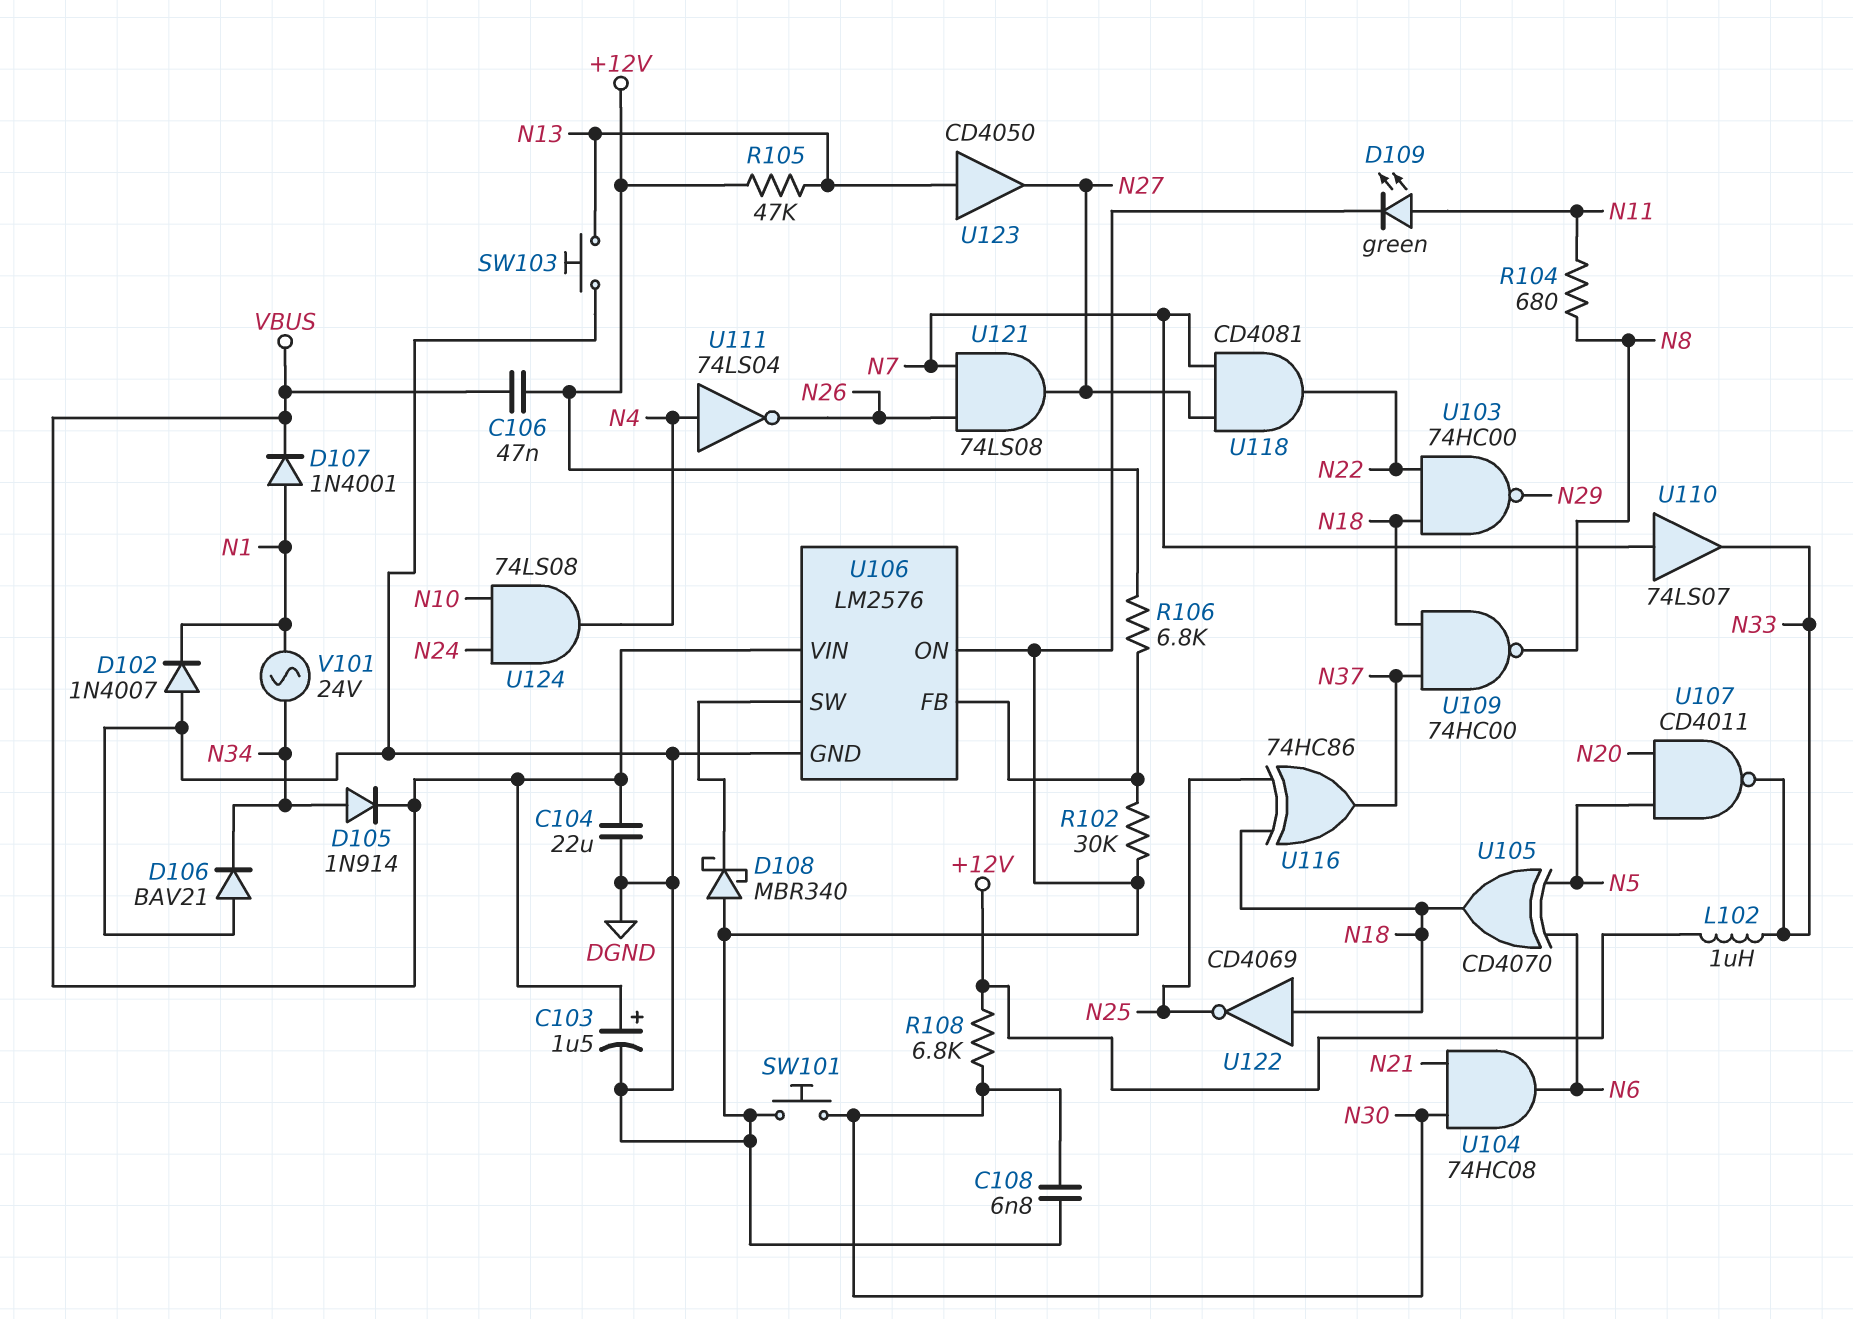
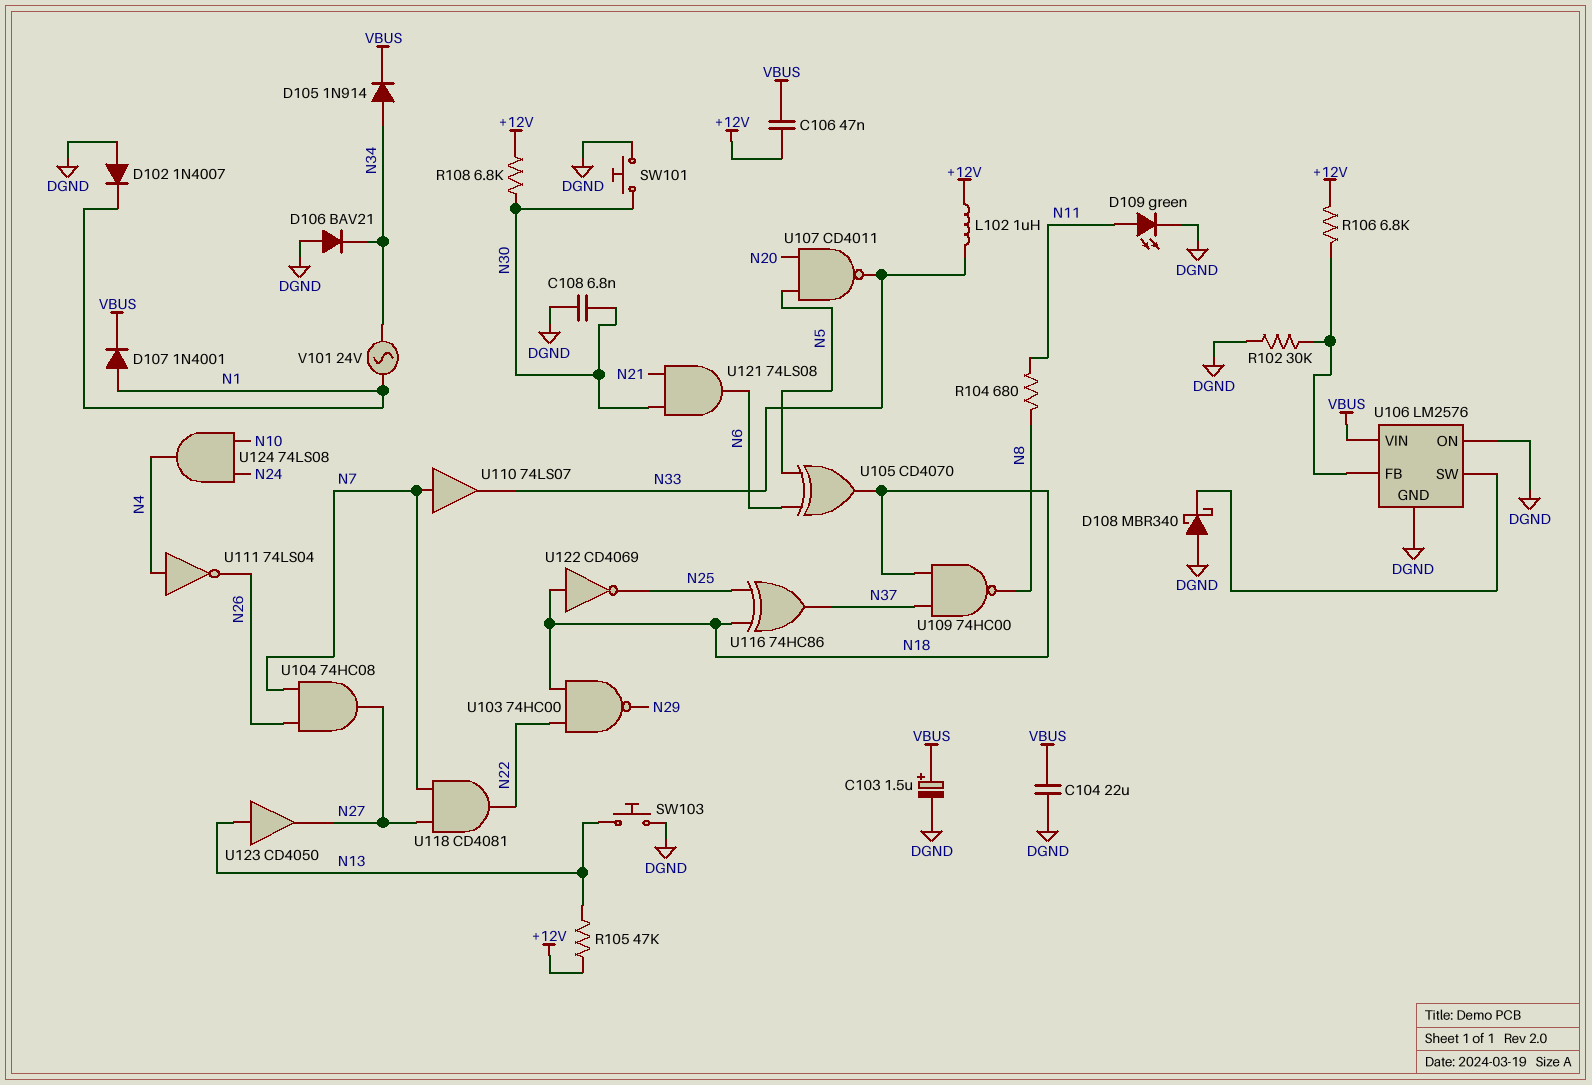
U104: AND 74HC08 (in N21, in N30, out N6) -> AND 74HC08 (in N7, in N26, out N27)
U121: AND 74LS08 (in N7, in N26, out N27) -> AND 74LS08 (in N21, in N30, out N6)

